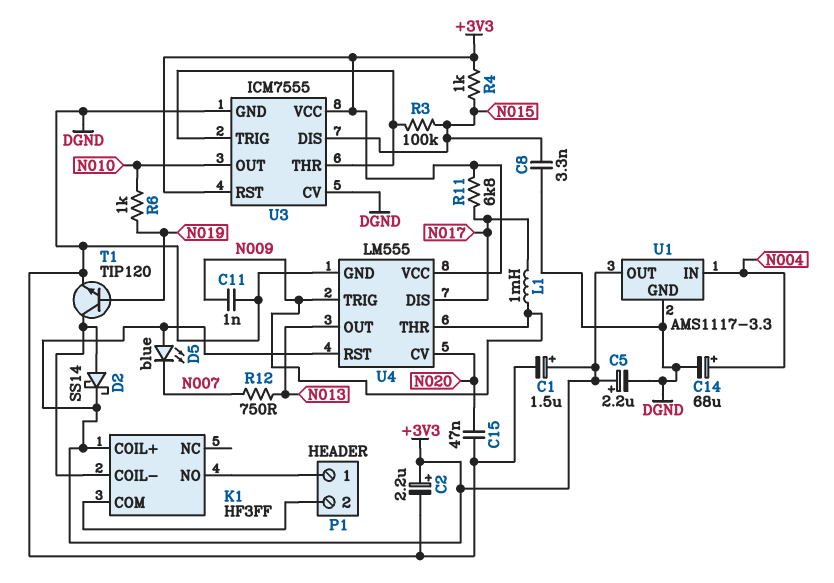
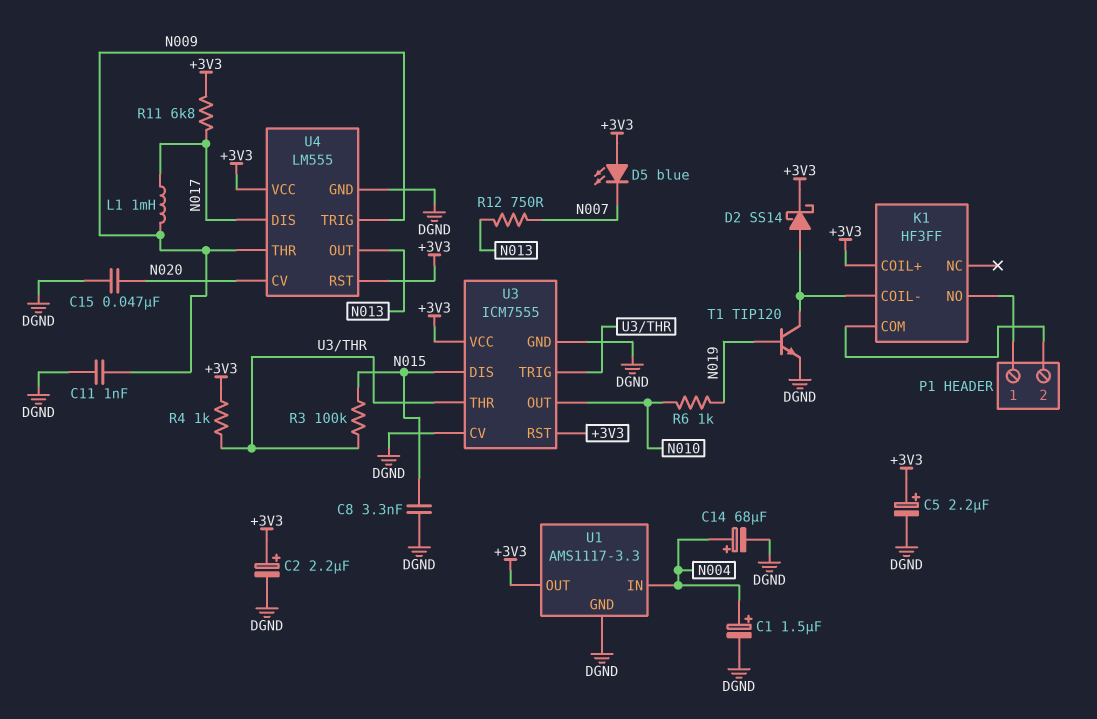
C1: 1.5uF (plus +3V3, minus DGND) -> 1.5uF (plus N004, minus DGND)
R4: 1k (+3V3, N015) -> 1k (+3V3, U3/THR)

